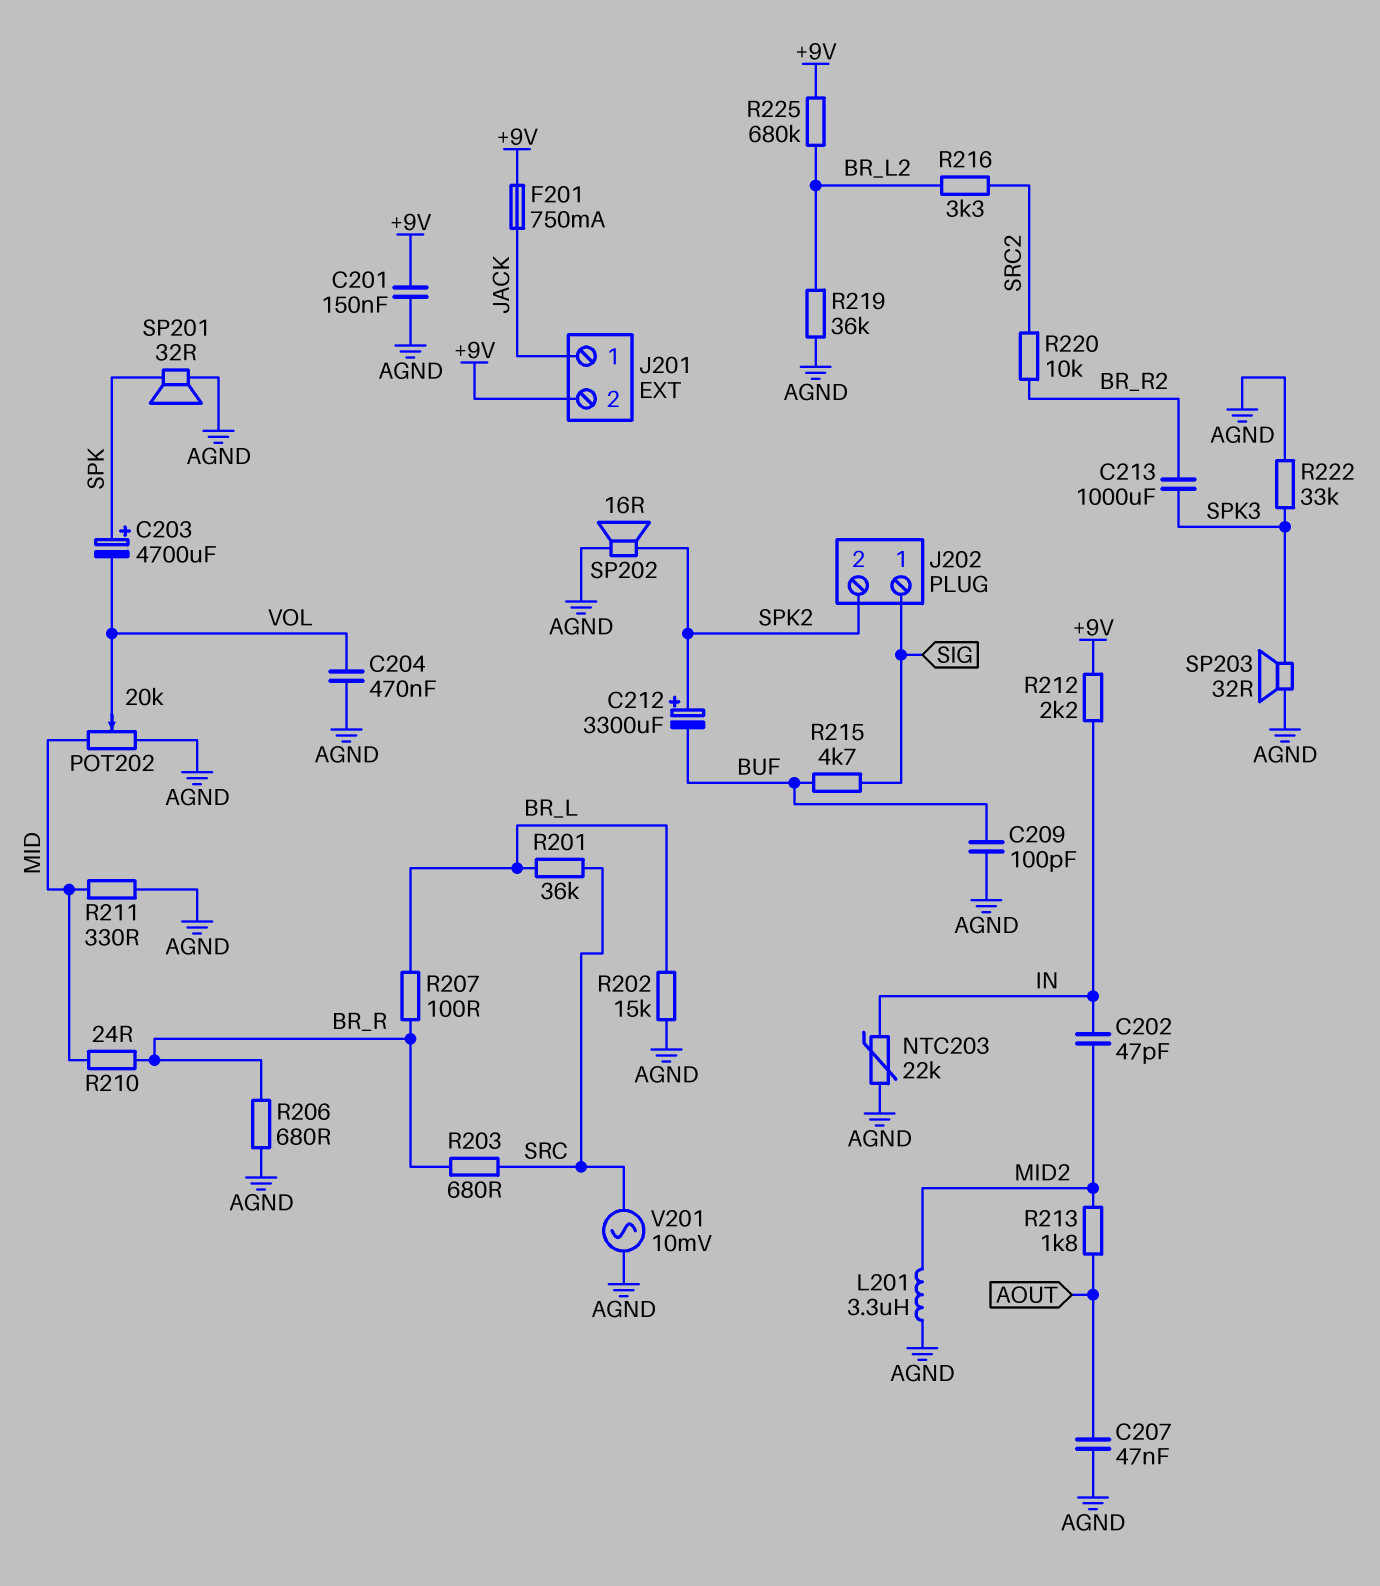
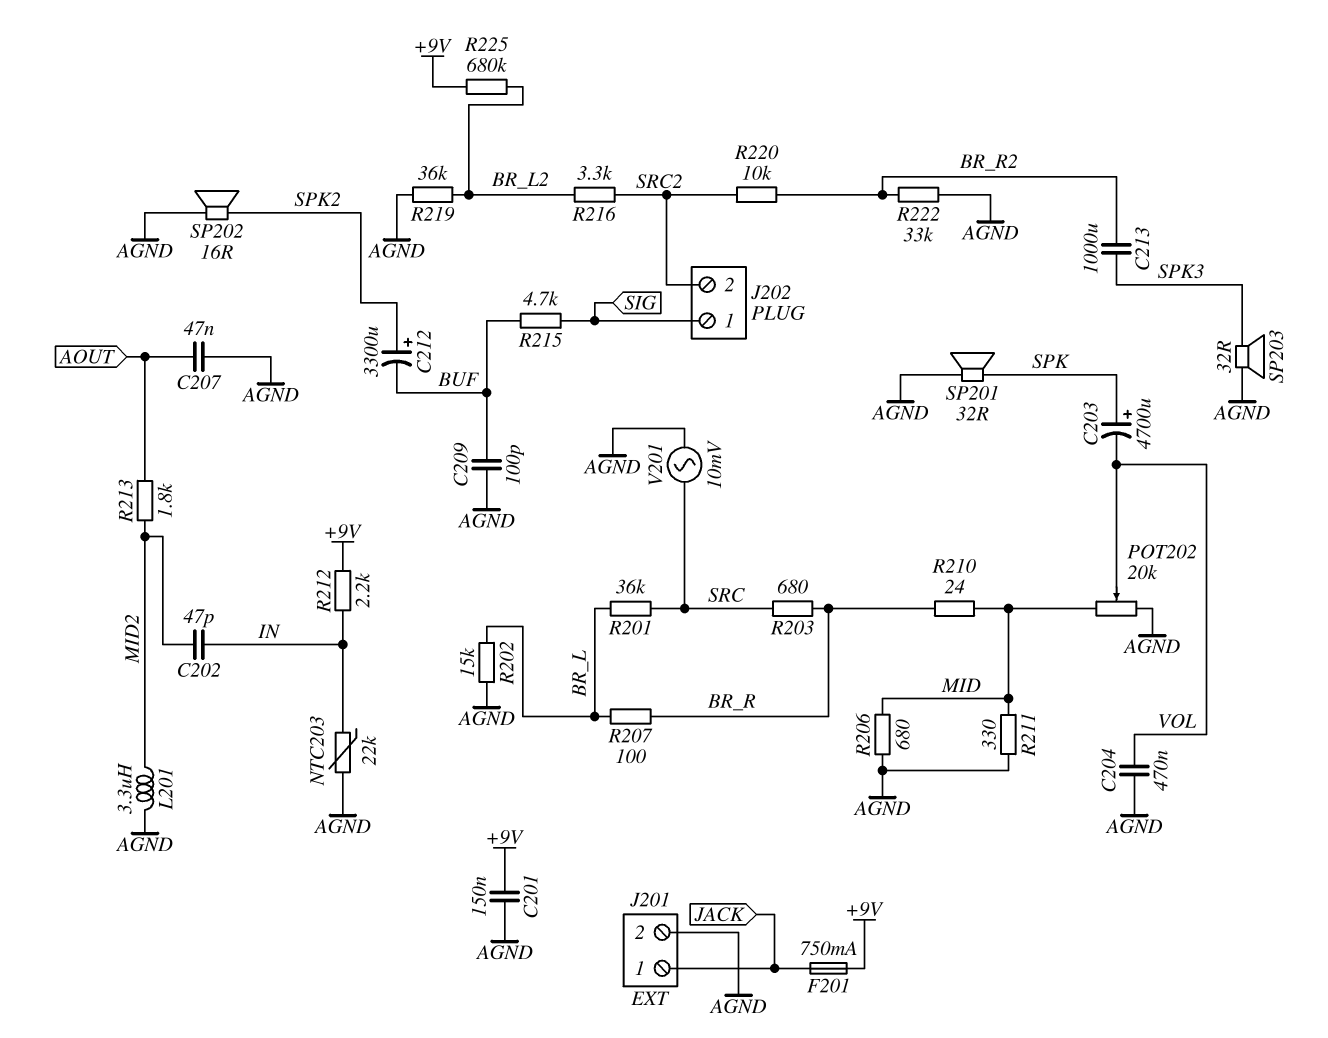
J201 pin 2: +9V -> AGND
J202 pin 2: SPK2 -> SRC2
R206: 680 (AGND, BR_R) -> 680 (AGND, MID)
R222: 33k (AGND, SPK3) -> 33k (AGND, BR_R2)

